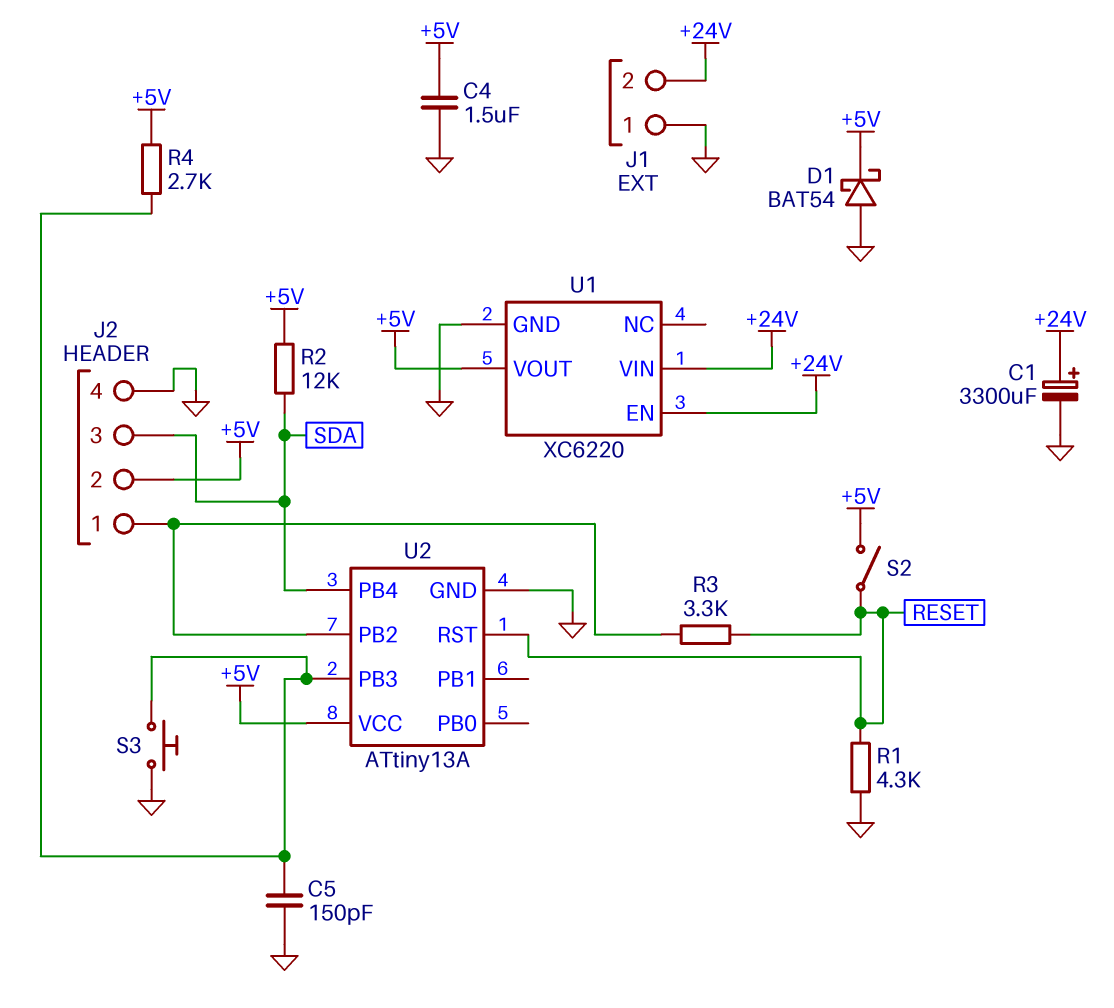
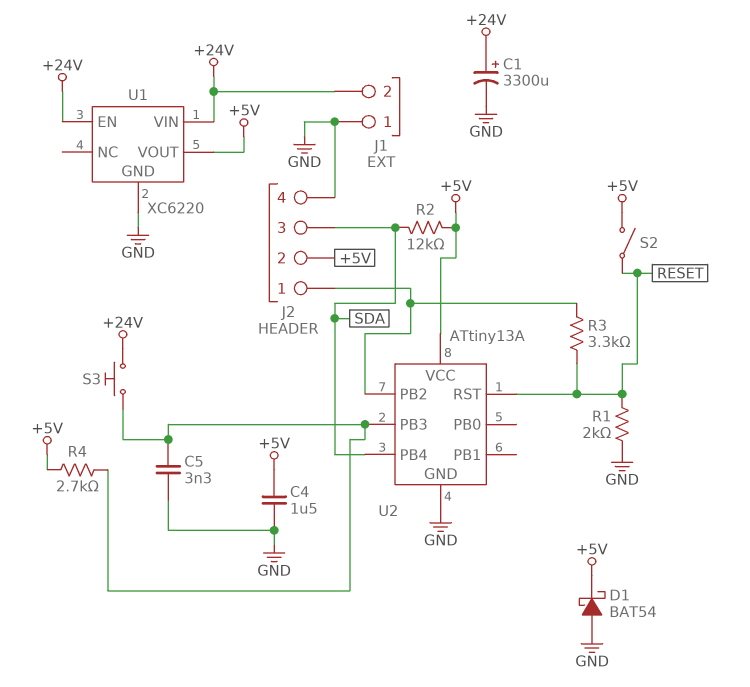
C5: 150pF (GND, U2/PB3) -> 3.3nF (GND, U2/PB3)
R1: 4.3k (GND, RESET) -> 2k (GND, RESET)
S3: button (GND, U2/PB3) -> button (+24V, U2/PB3)

